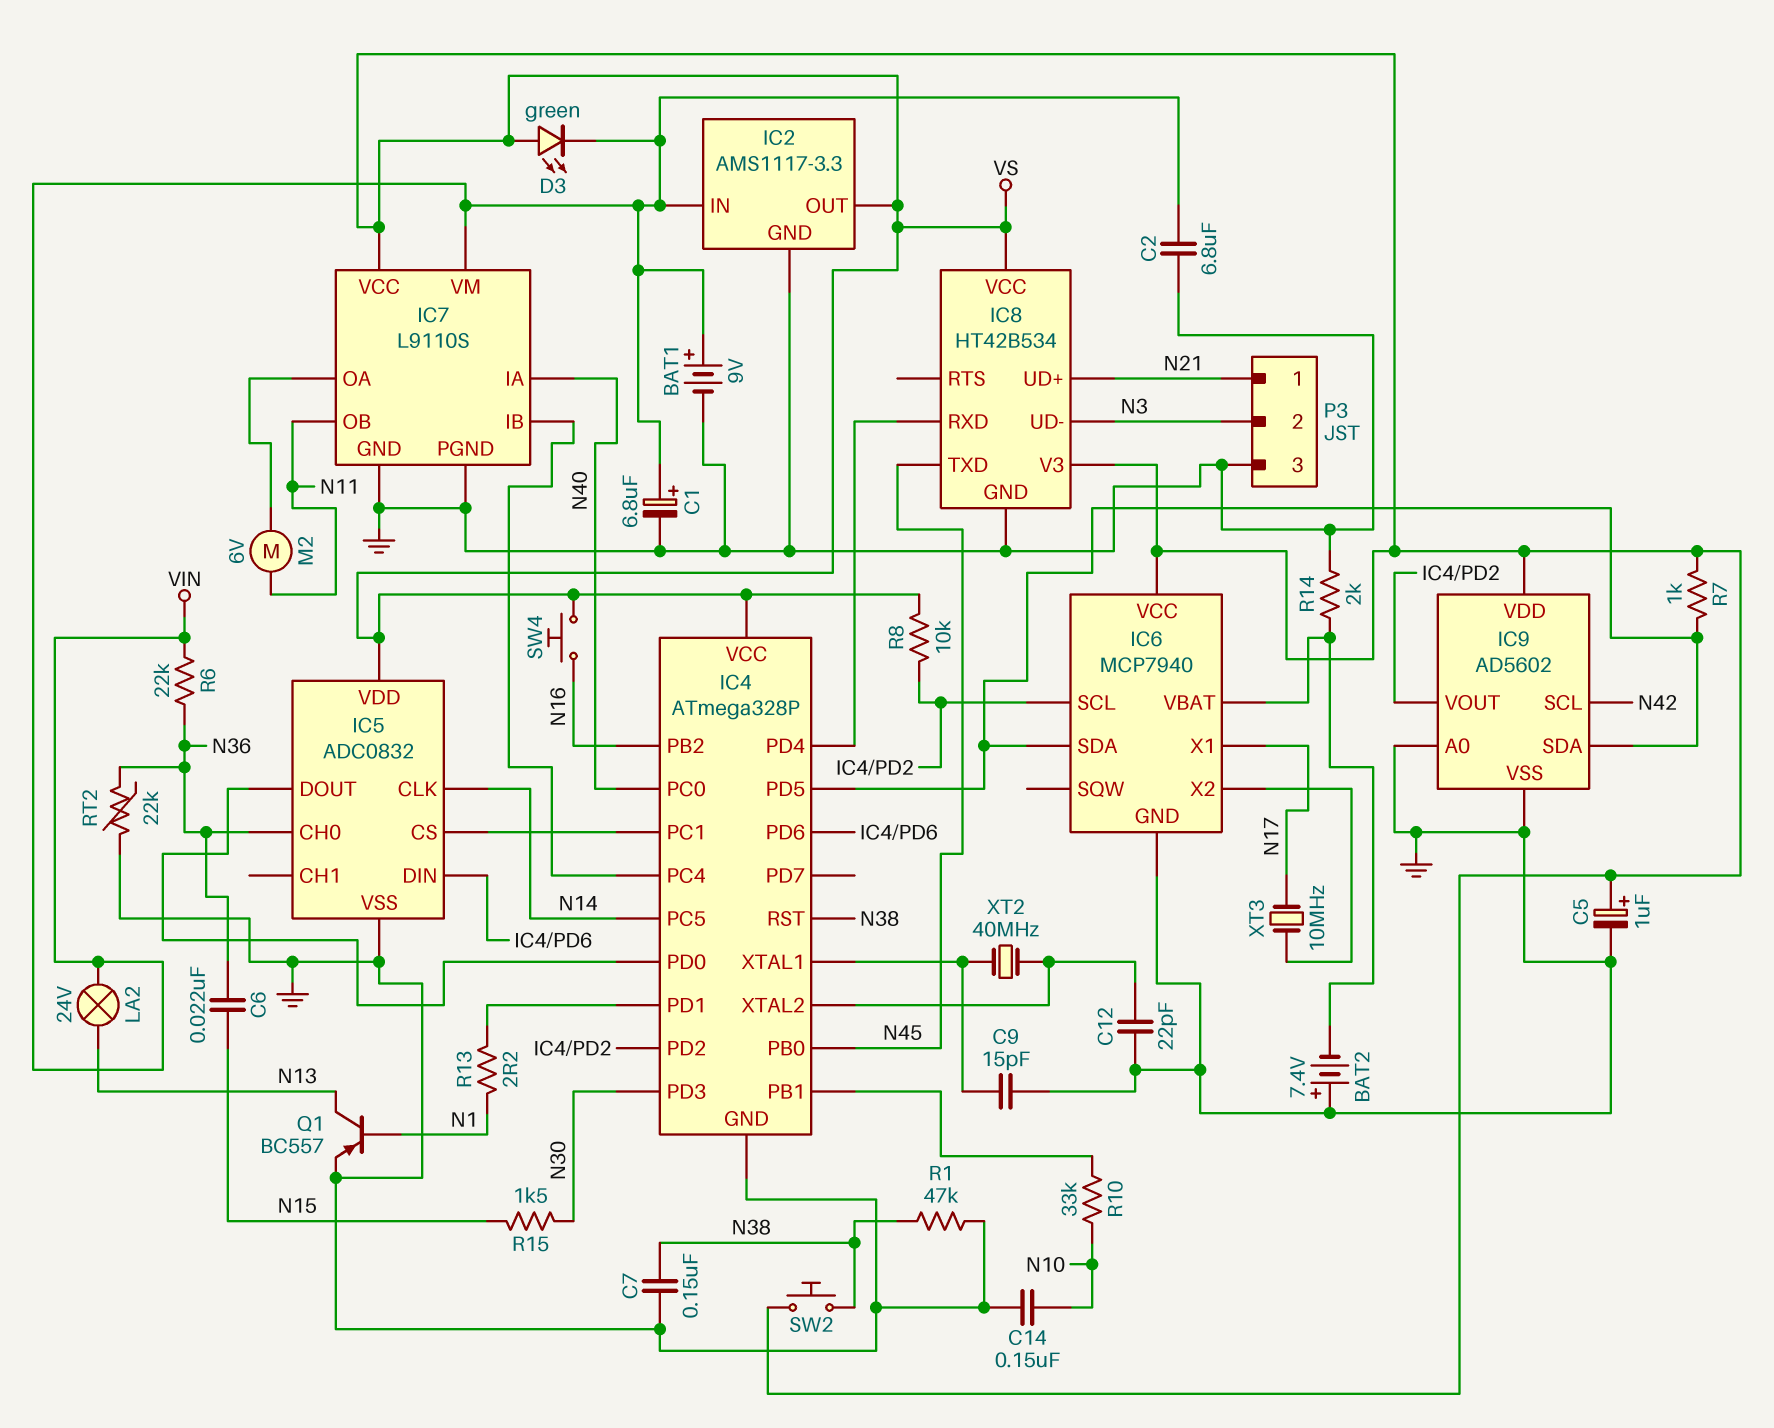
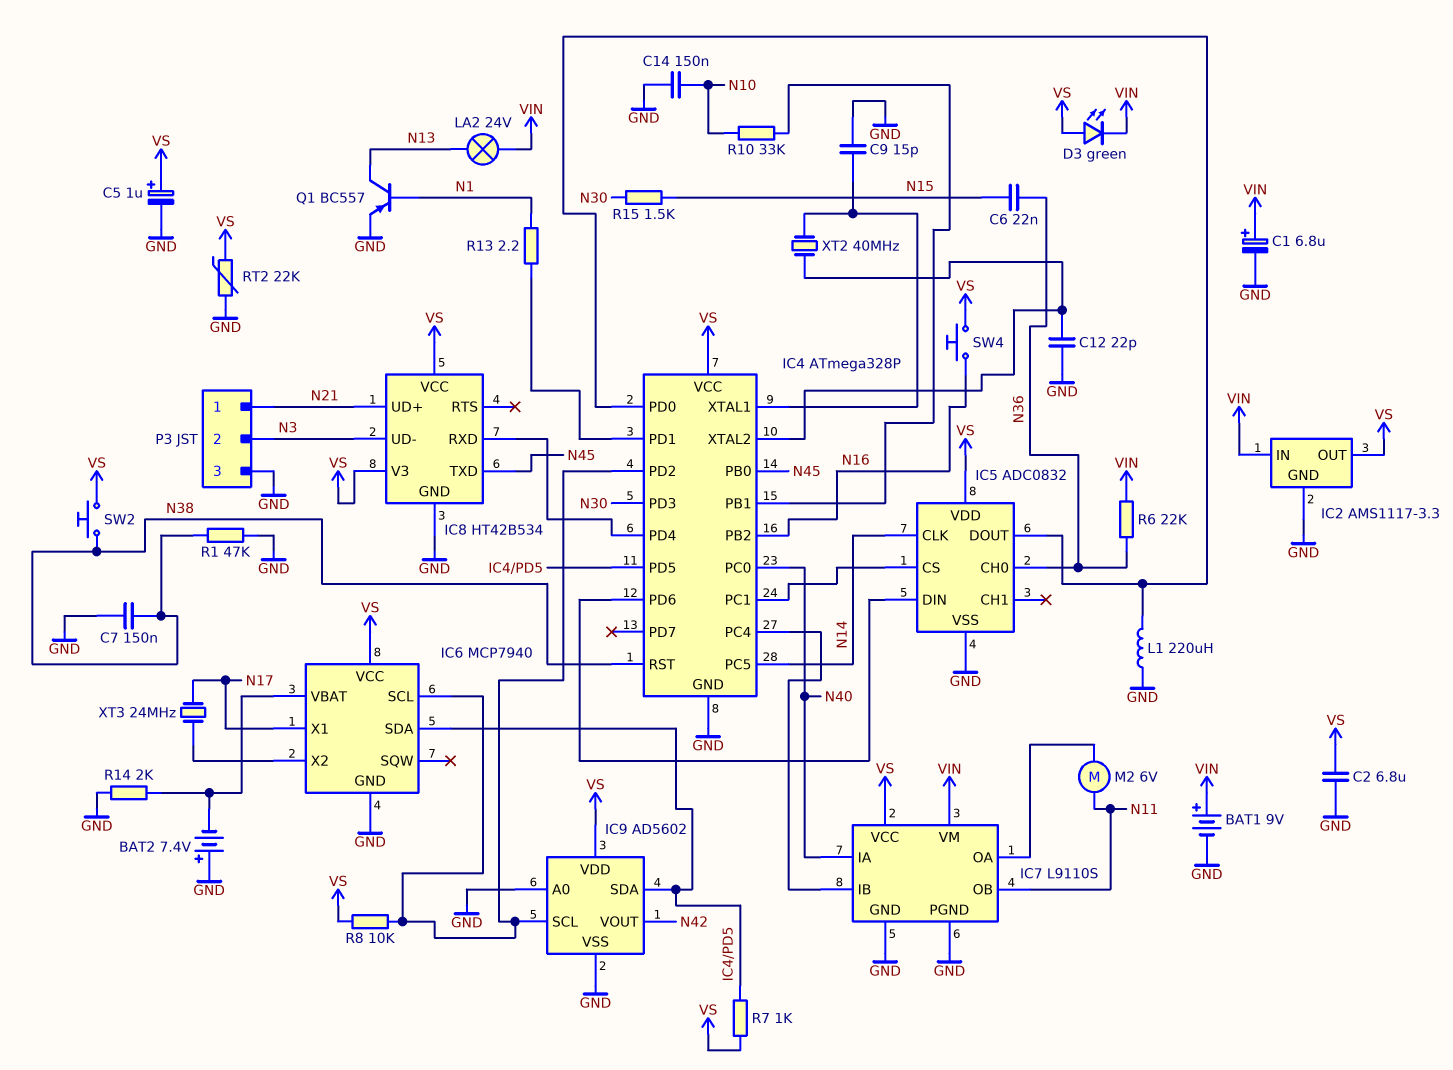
C2: 6.8uF (GND, VIN) -> 6.8uF (GND, VS)
IC9 pin SCL: N42 -> IC4/PD2
IC9 pin VOUT: IC4/PD2 -> N42
L1: none -> 220uH (GND, IC4/PD0)
RT2: 22k (GND, N36) -> 22k (GND, VS)
XT3: 10MHz (IC6/X2, N17) -> 24MHz (IC6/X2, N17)

